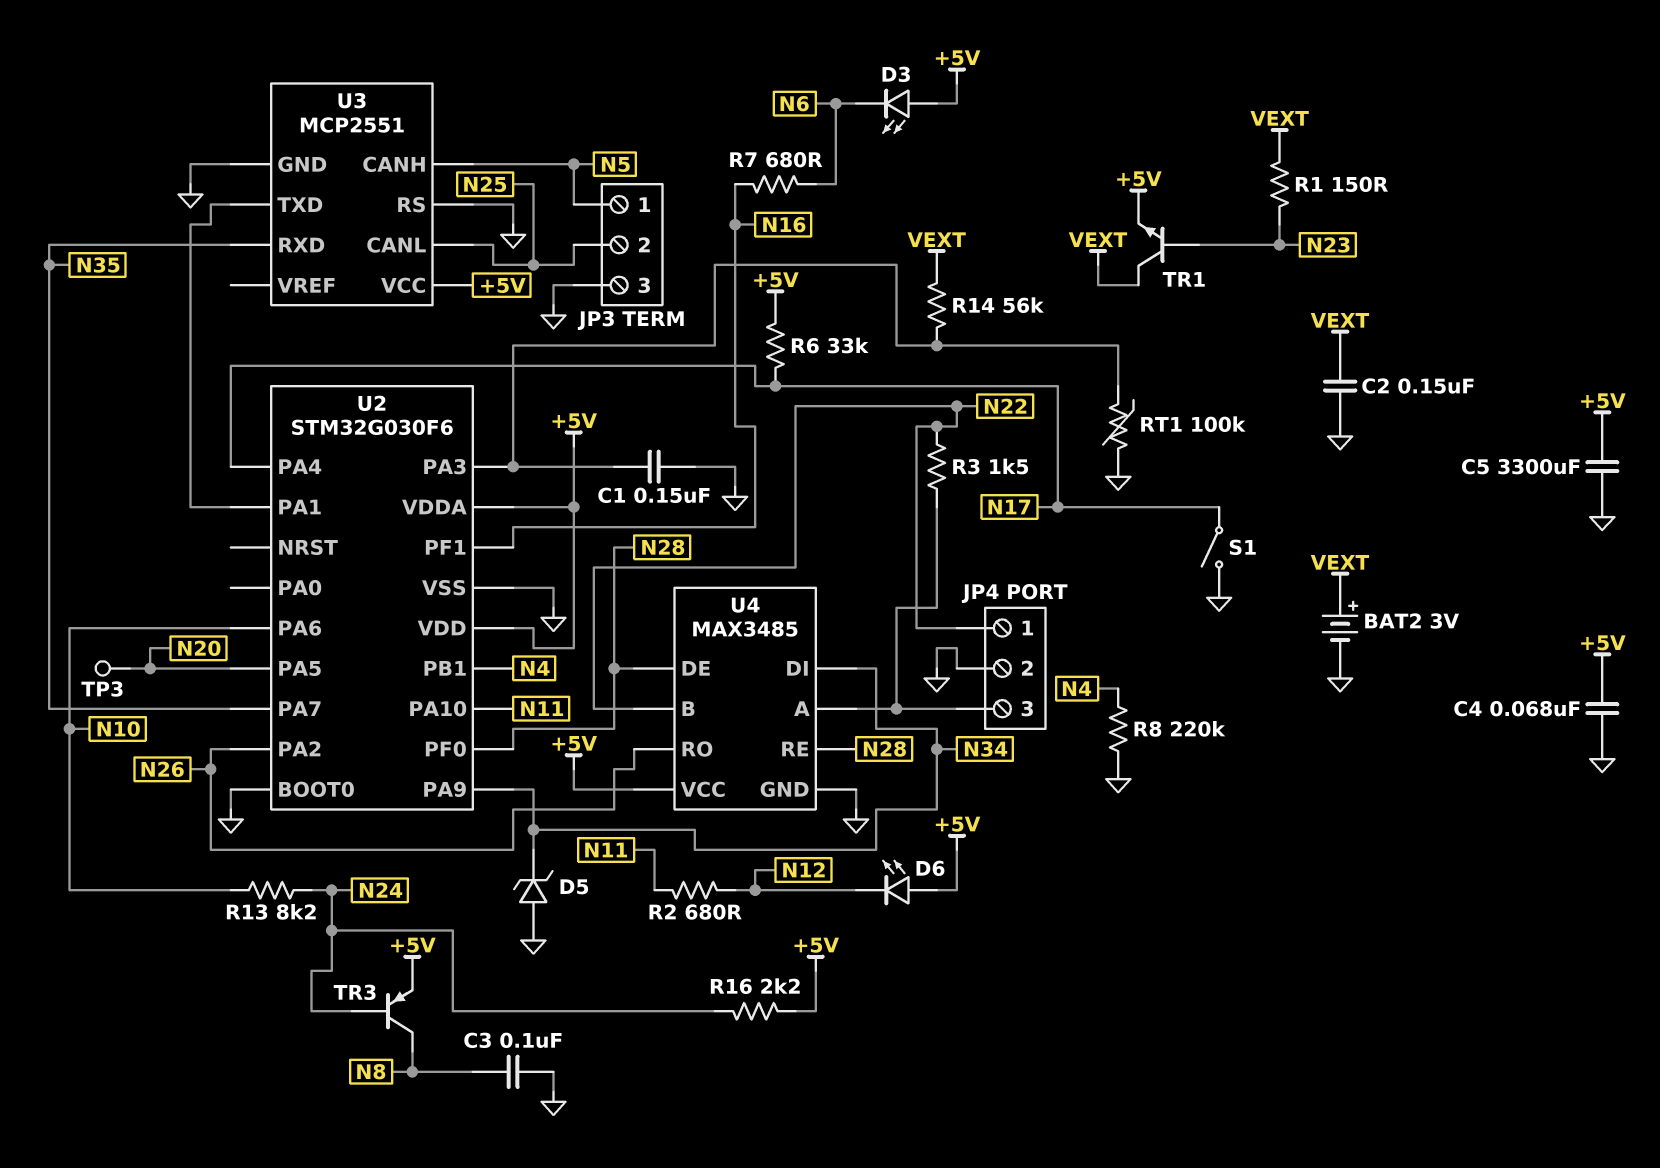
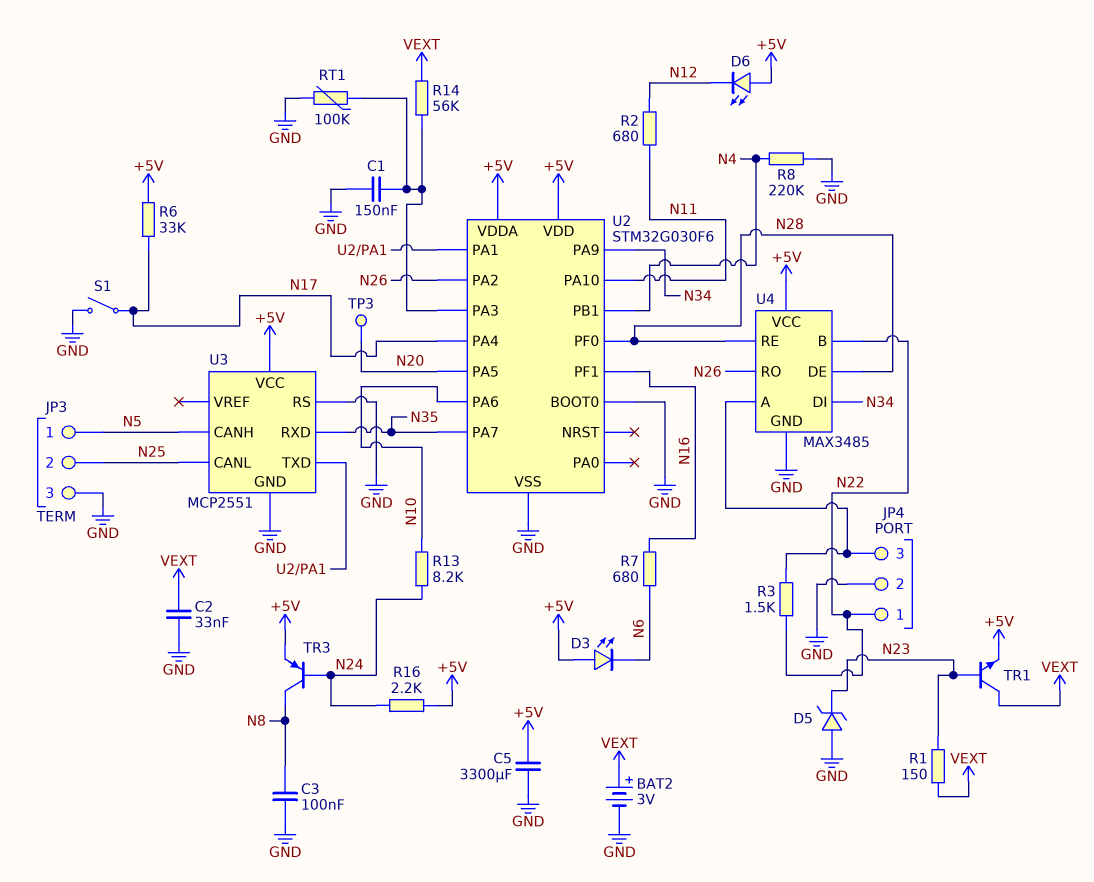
C2: 150nF (GND, VEXT) -> 33nF (GND, VEXT)
C4: 68nF (+5V, GND) -> none
D5: zener (A GND, K N34) -> zener (A GND, K N23)

